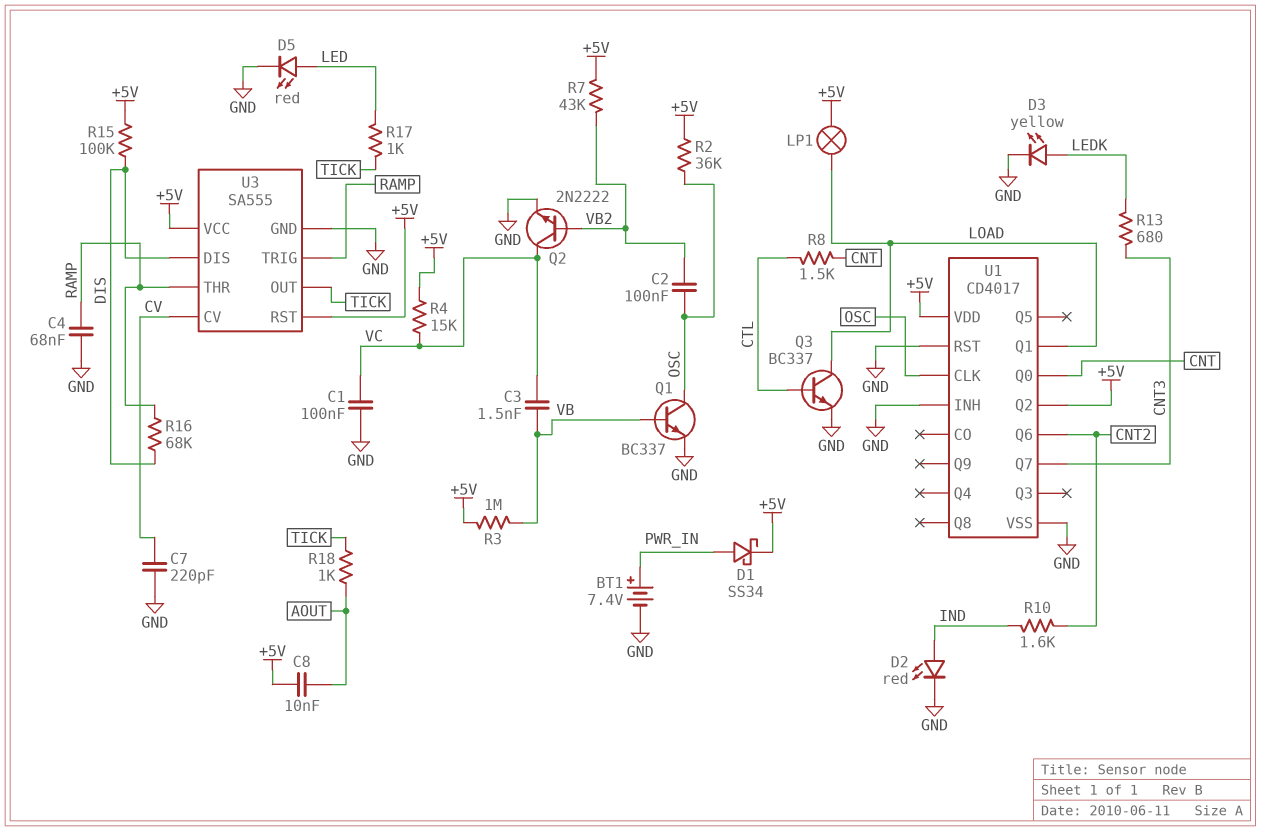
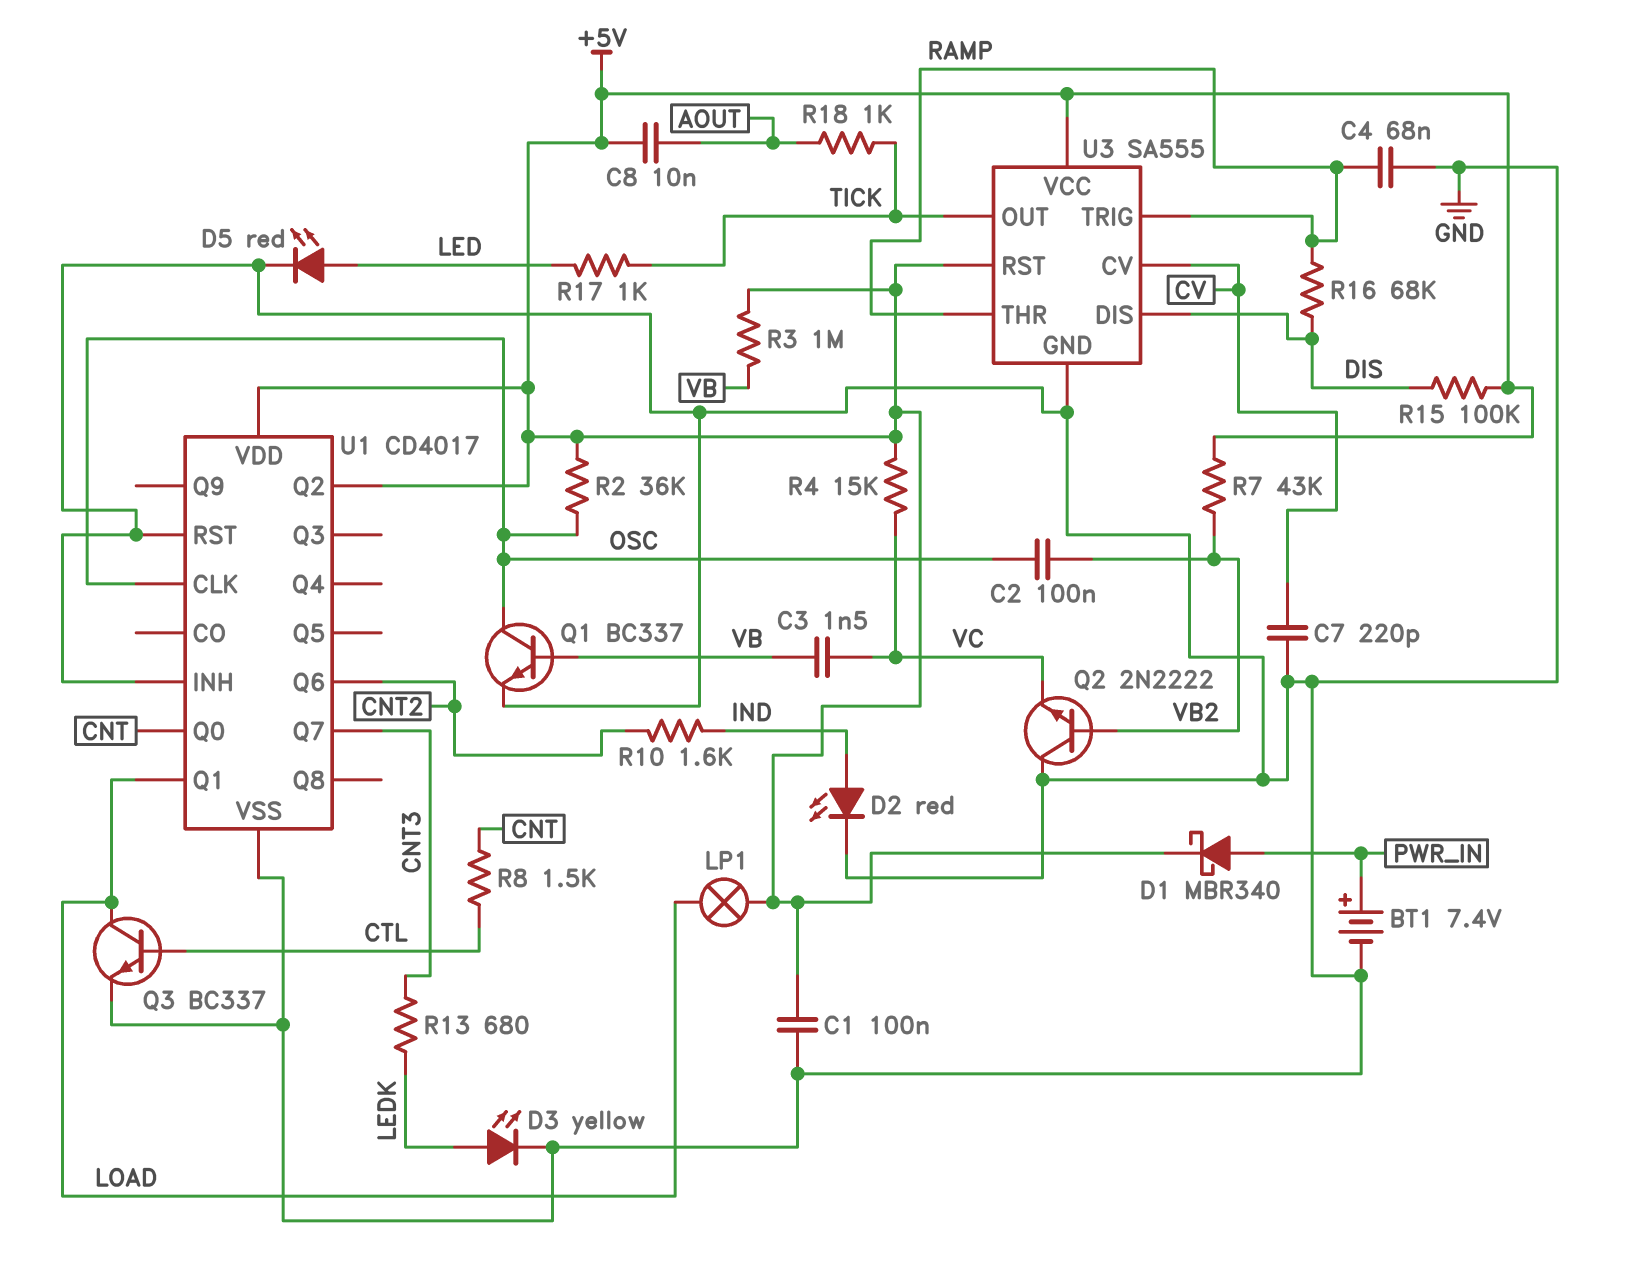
C1: 100nF (GND, VC) -> 100nF (+5V, GND)
D1: schottky SS34 (A PWR_IN, K +5V) -> schottky MBR340 (A PWR_IN, K +5V)
Q2: NPN 2N2222 (B VB2, C VC, E GND) -> NPN 2N2222 (B VB2, C GND, E VC)

